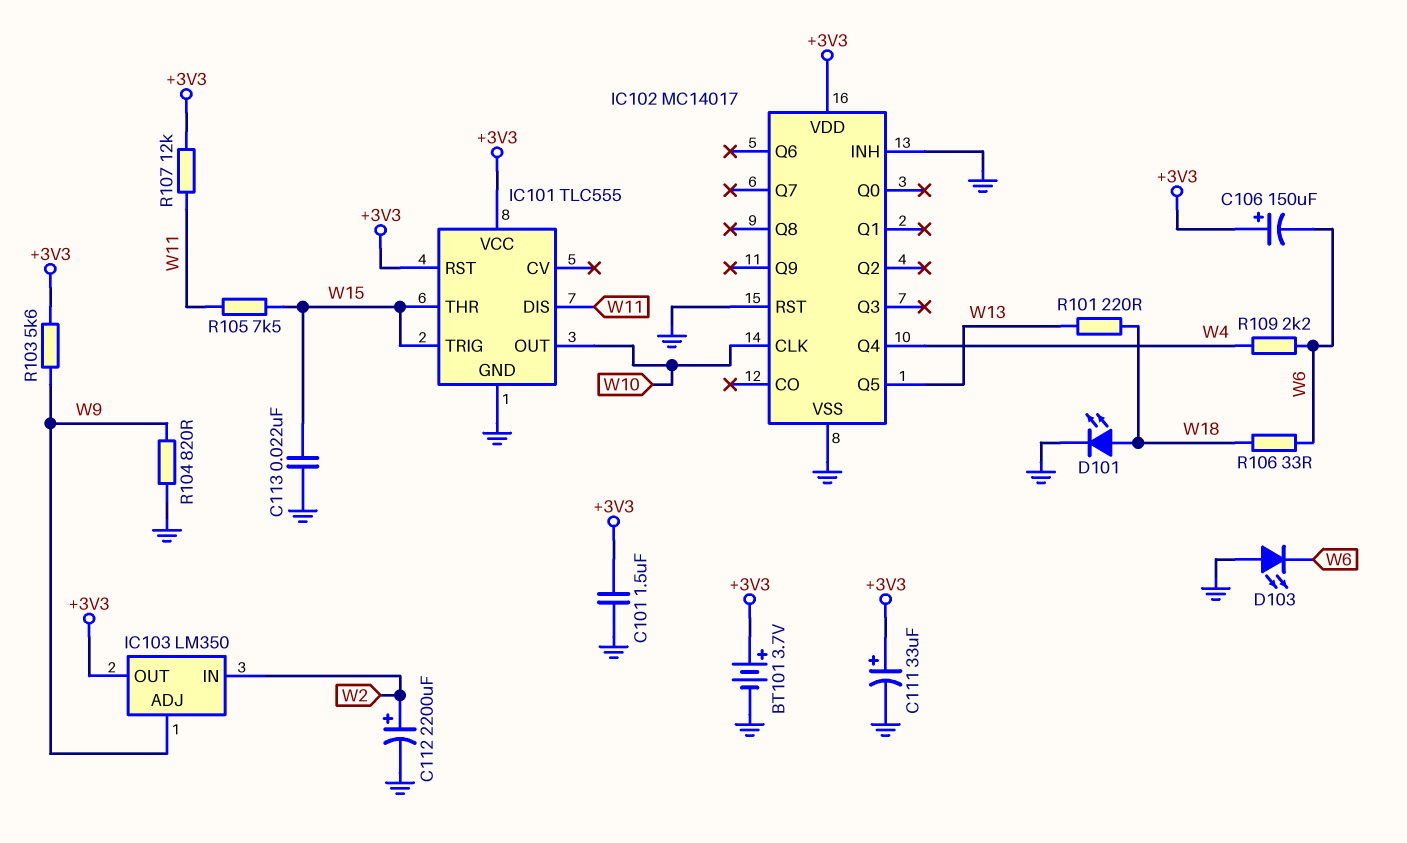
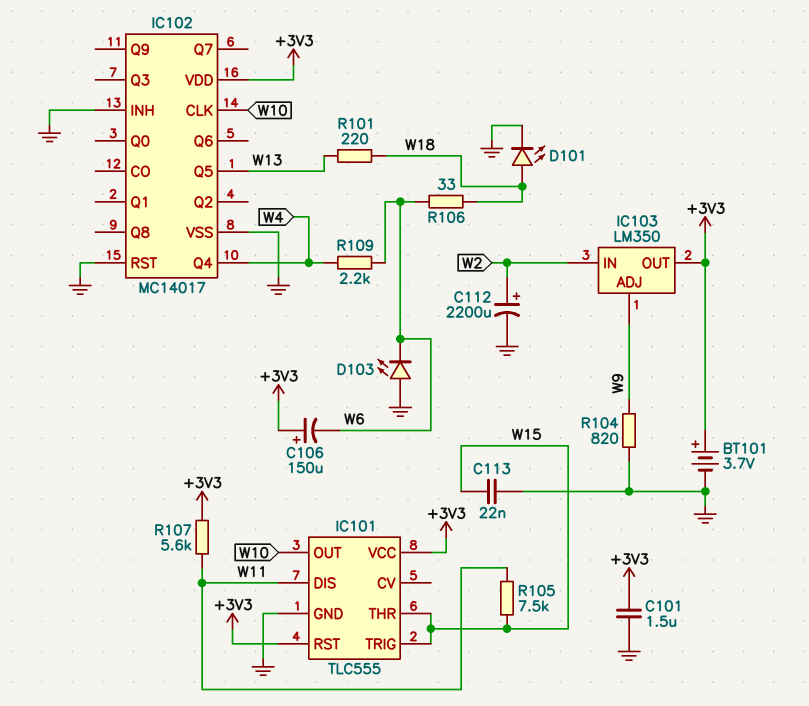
C111: 33uF (plus +3V3, minus GND) -> none
R103: 5.6k (+3V3, W9) -> none
R107: 12k (+3V3, W11) -> 5.6k (+3V3, W11)

